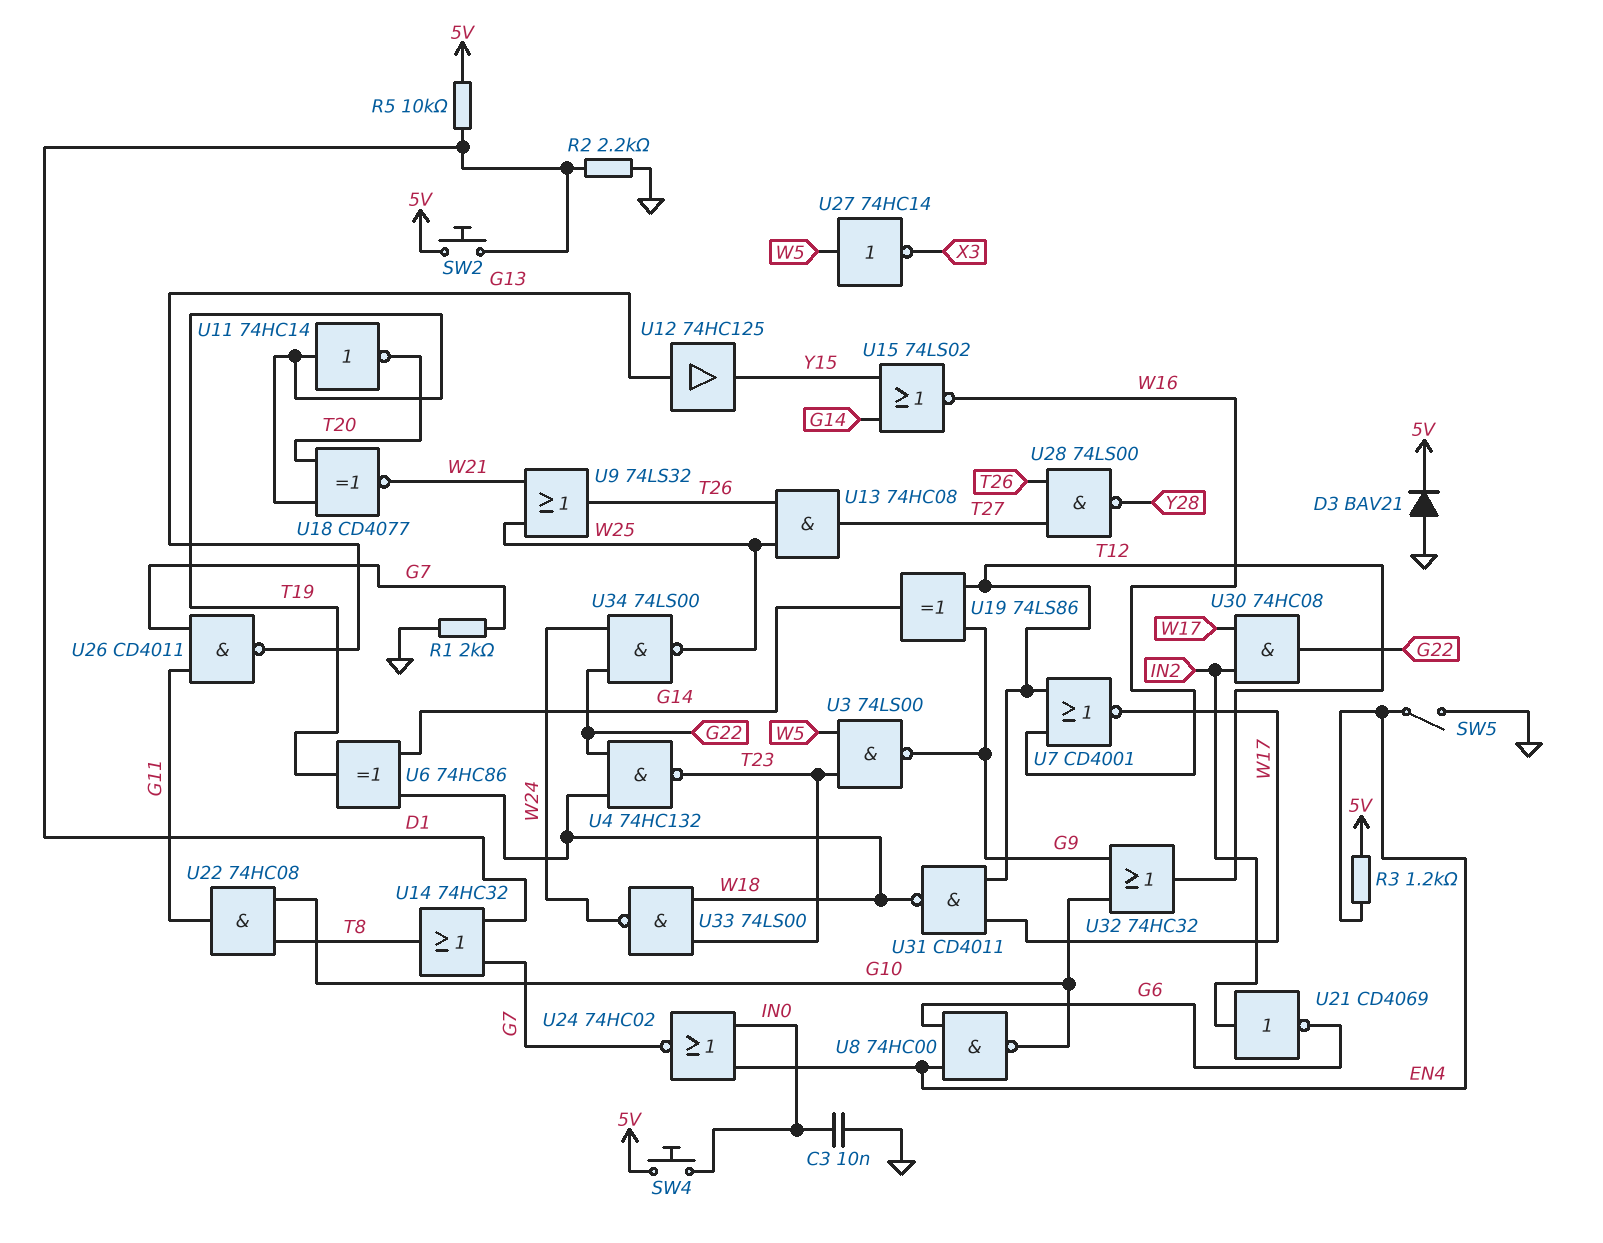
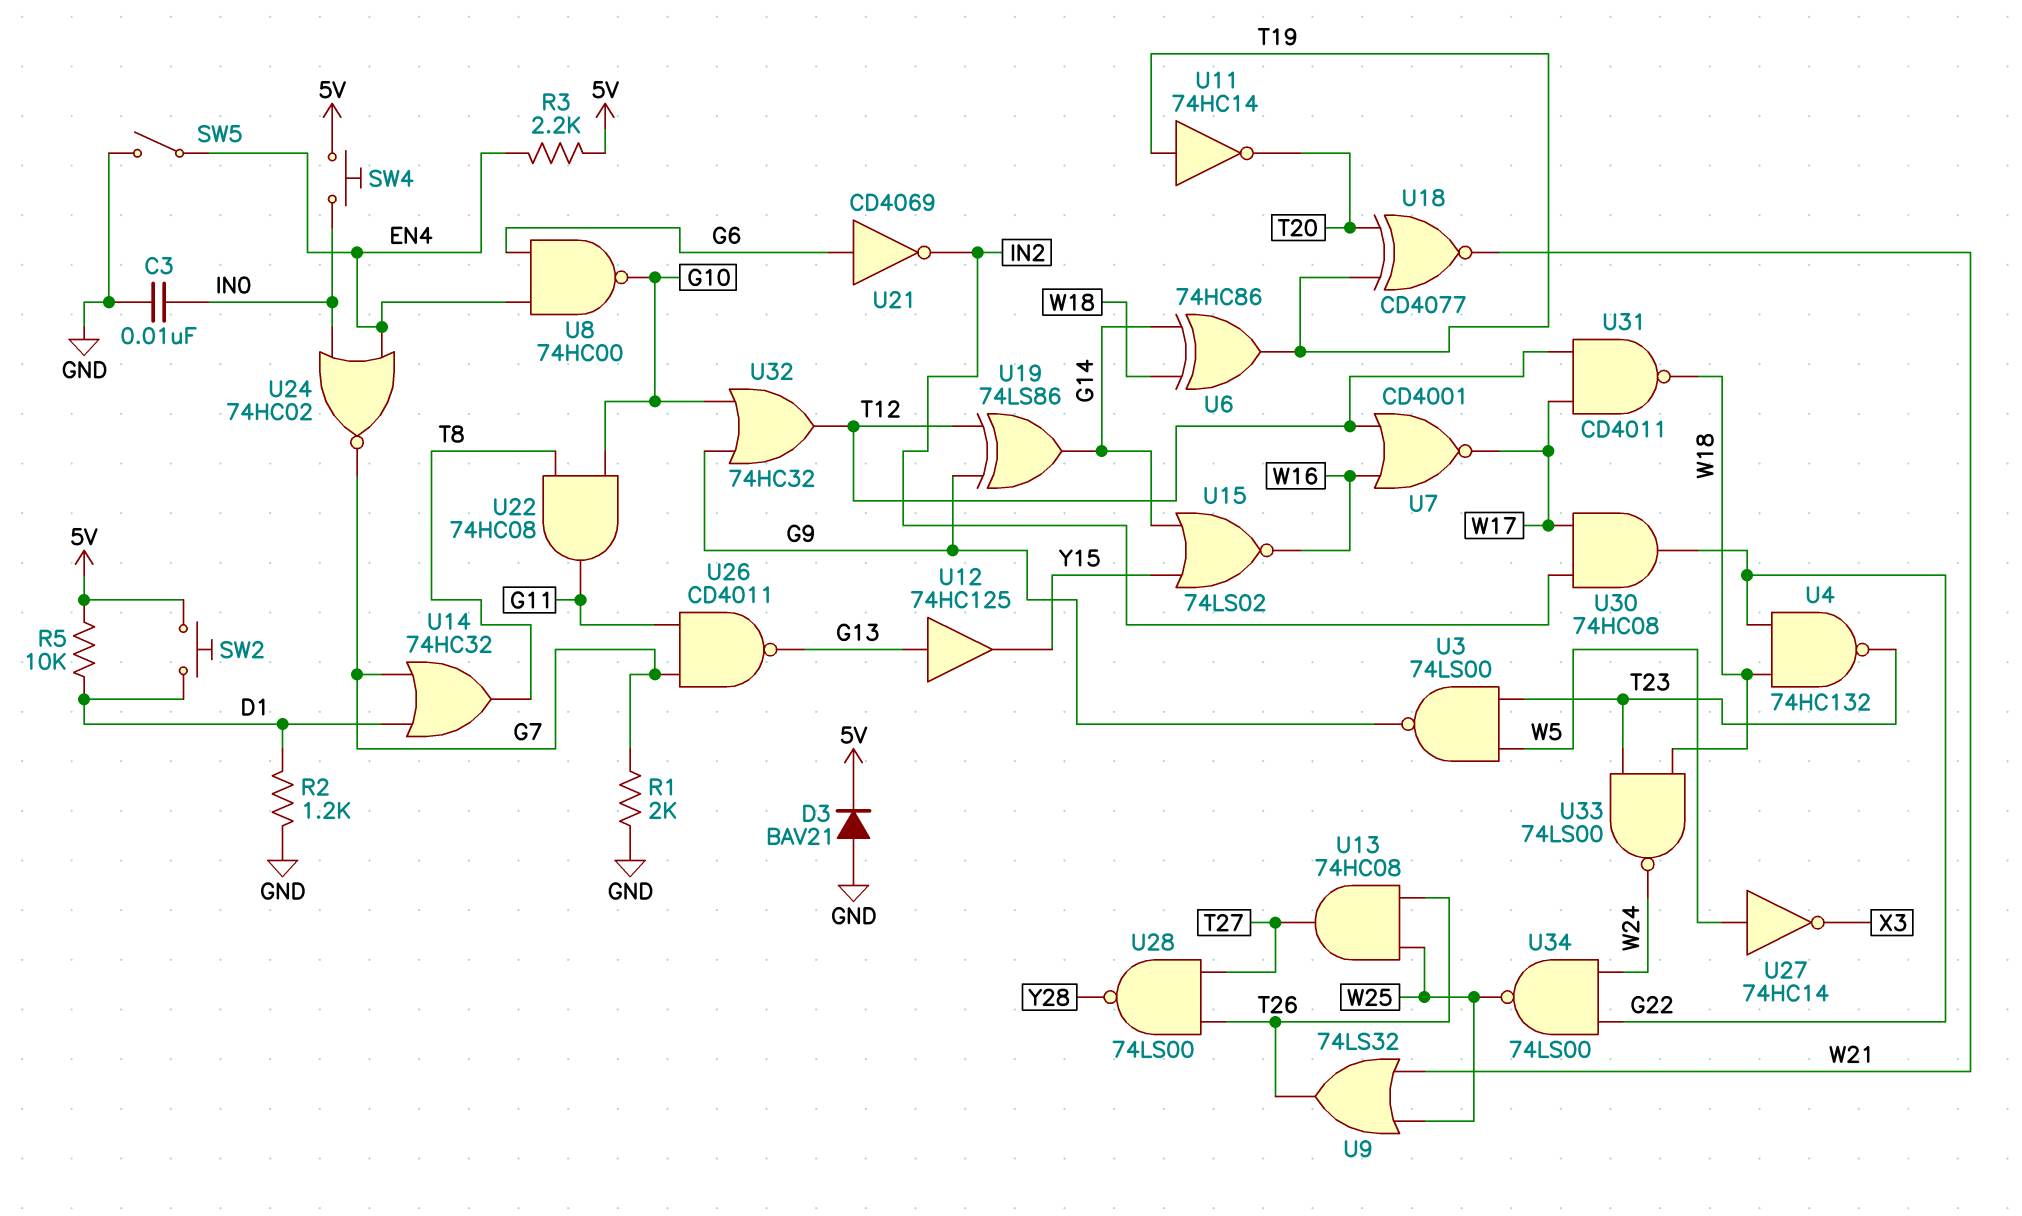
R2: 2.2k (D1, GND) -> 1.2k (D1, GND)
R3: 1.2k (5V, EN4) -> 2.2k (5V, EN4)
U21: NOT CD4069 (in IN2, out G6) -> NOT CD4069 (in G6, out IN2)

